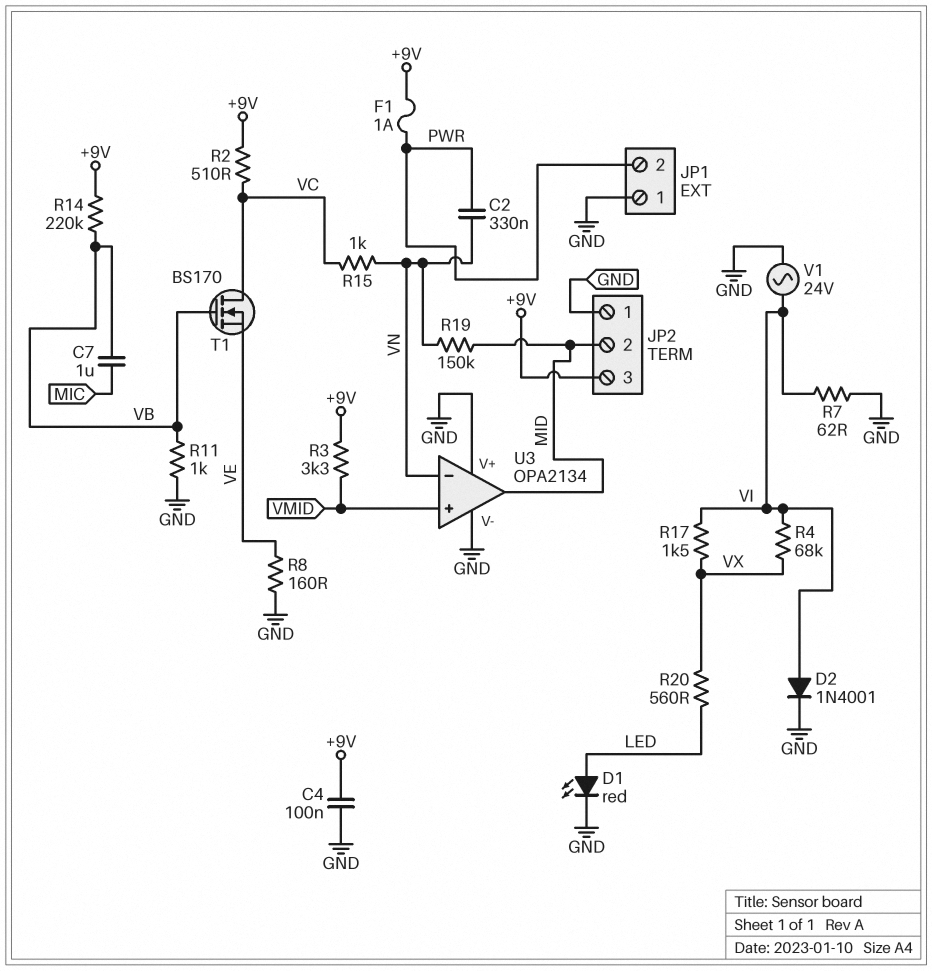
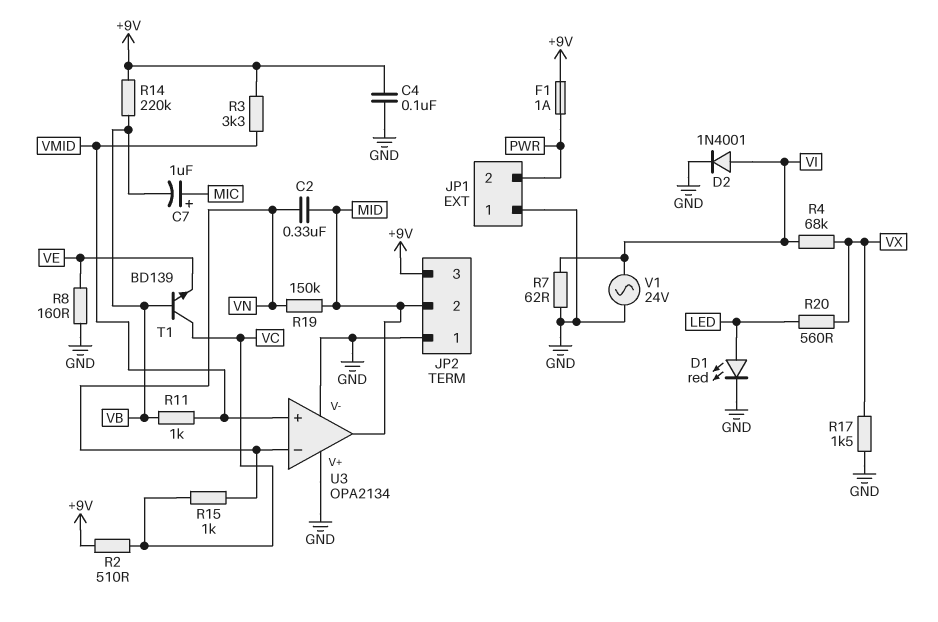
C2: 330nF (PWR, VN) -> 330nF (MID, VN)
C7: 1uF (MIC, VB) -> 1uF (plus MIC, minus VB)
R11: 1k (GND, VB) -> 1k (VB, VMID)
R17: 1.5k (VI, VX) -> 1.5k (GND, VX)
T1: NMOS BS170 (G VB, D VC, S VE) -> NPN BD139 (B VB, C VC, E VE)

